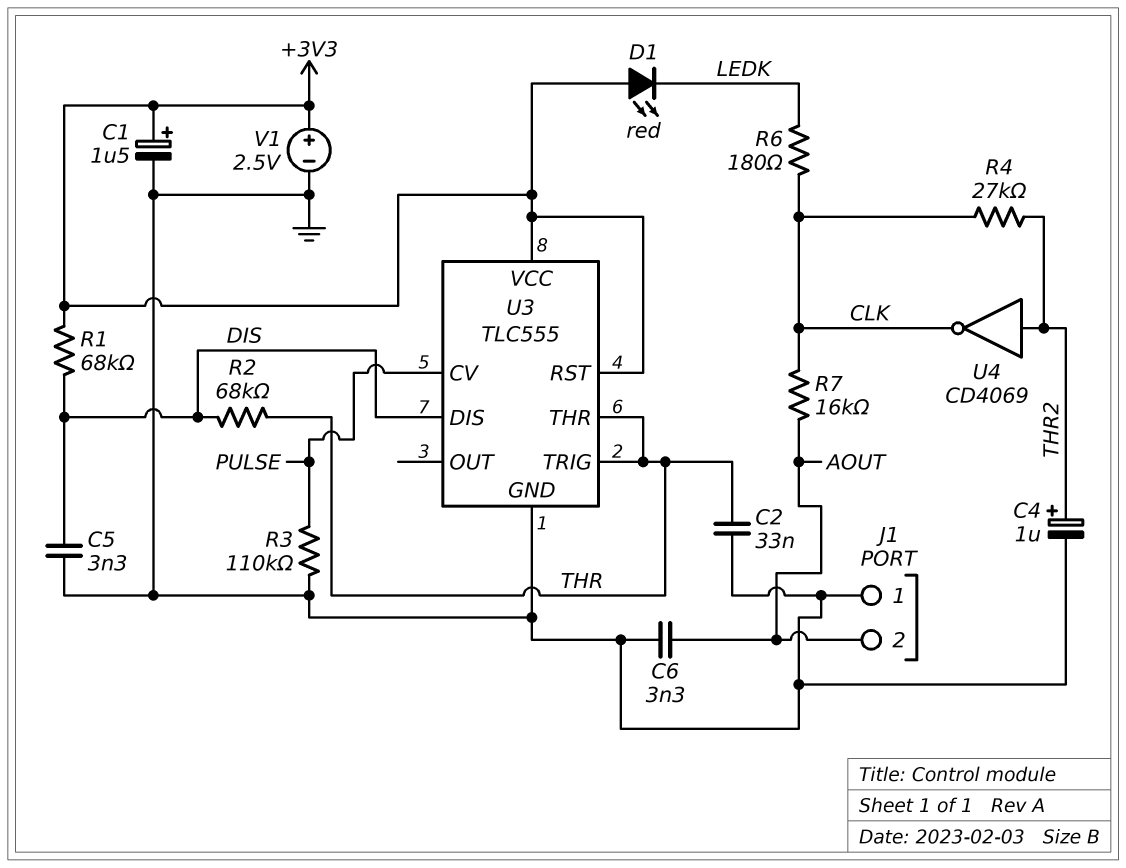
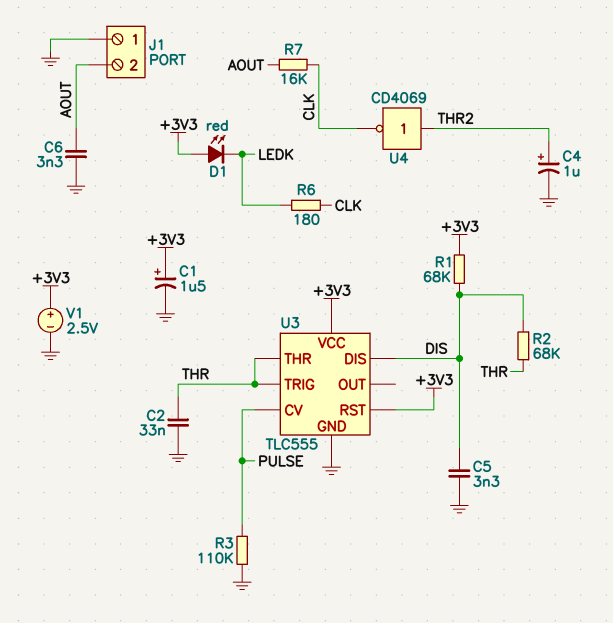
R4: 27k (CLK, THR2) -> none

